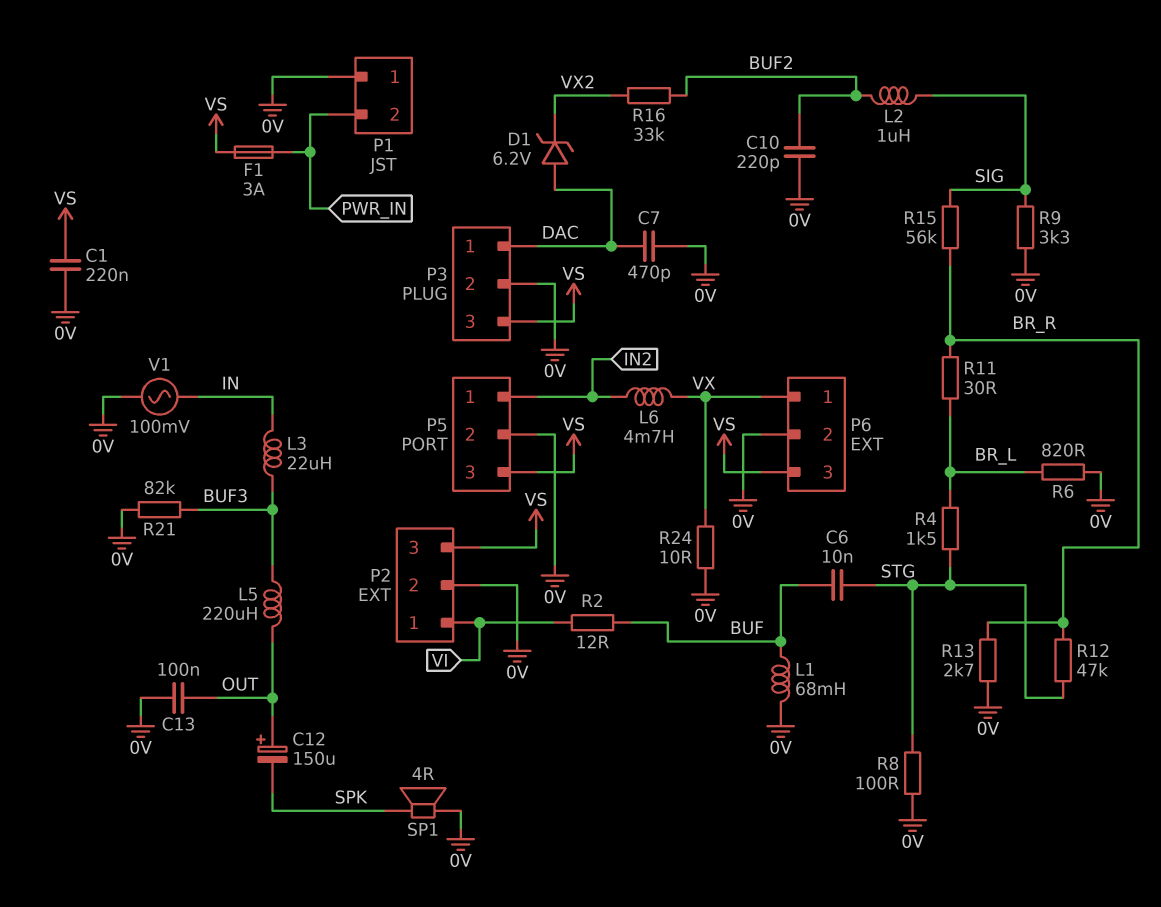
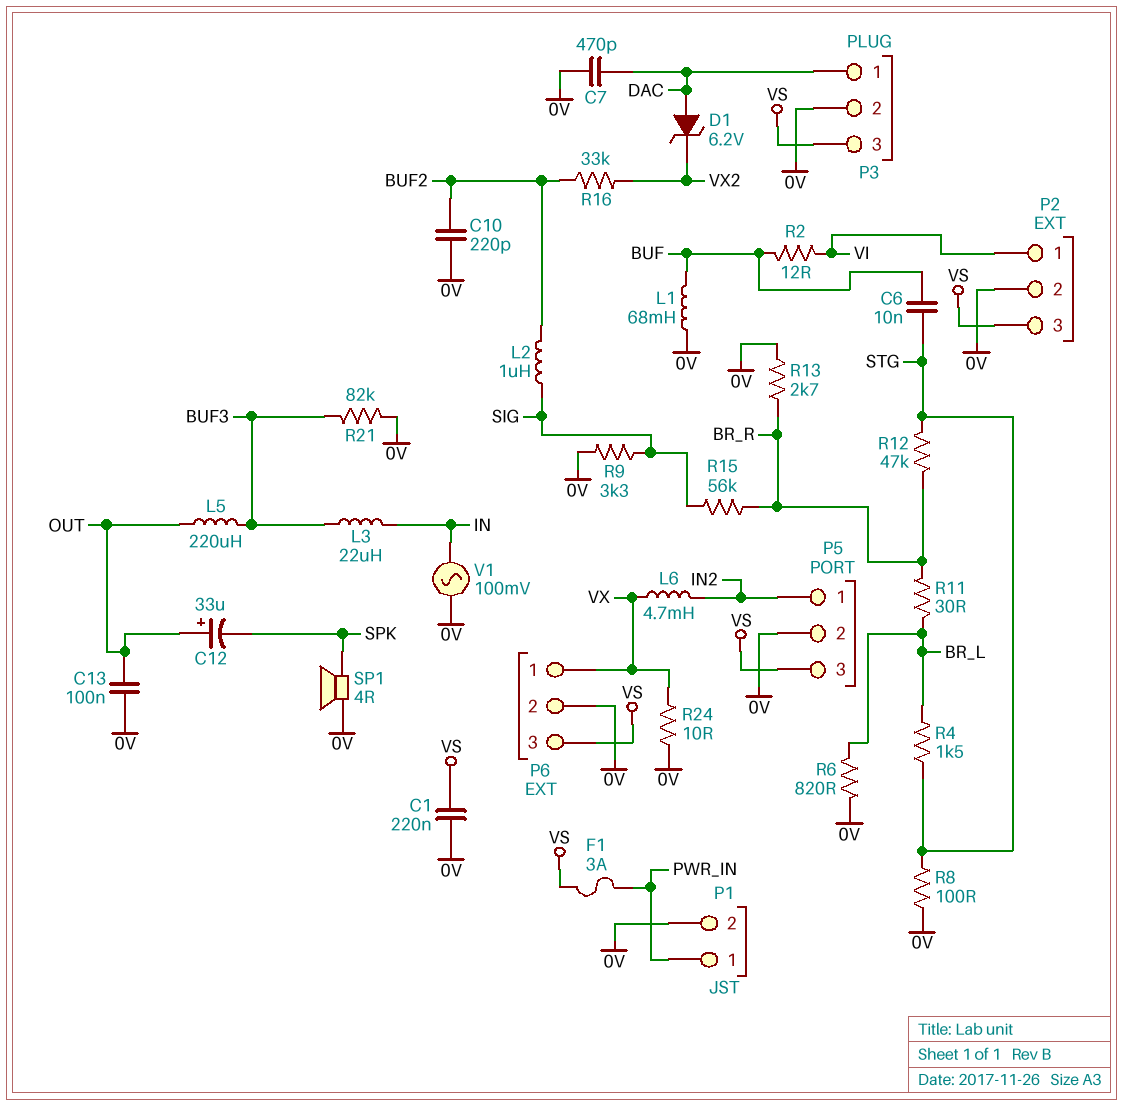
C12: 150uF (plus OUT, minus SPK) -> 33uF (plus OUT, minus SPK)
P1 pin 1: 0V -> PWR_IN
P1 pin 2: PWR_IN -> 0V

